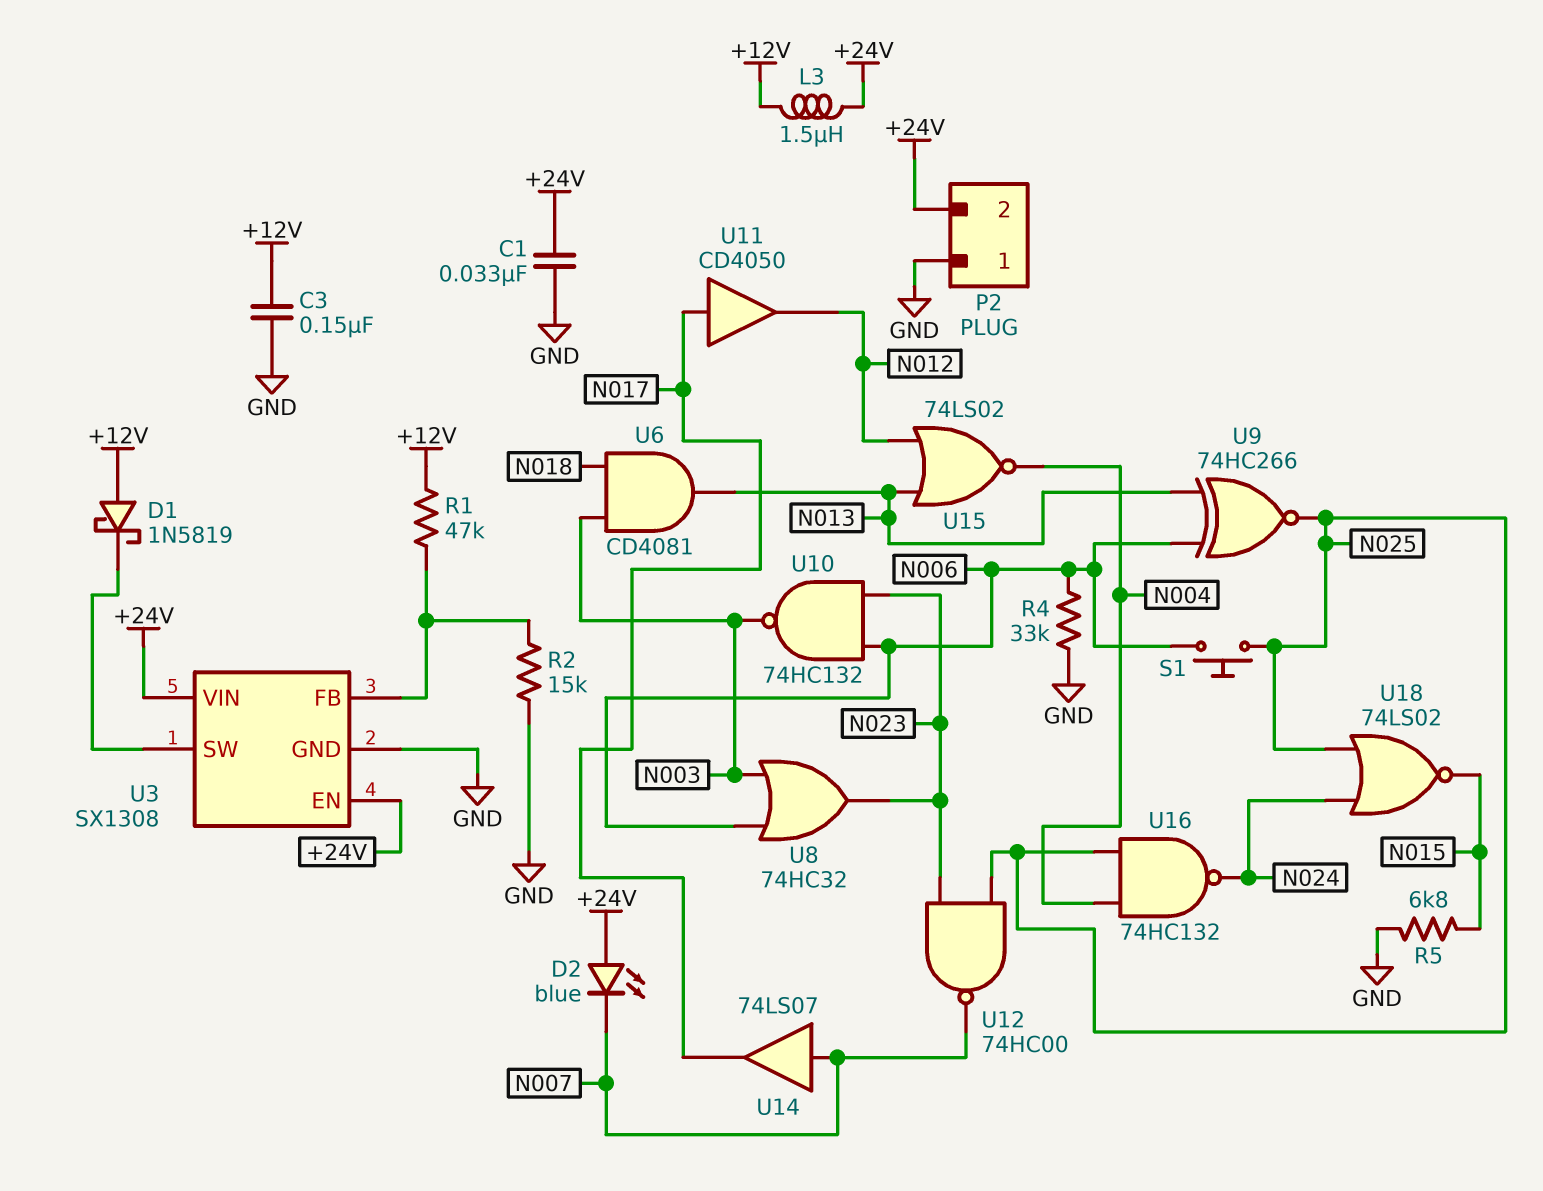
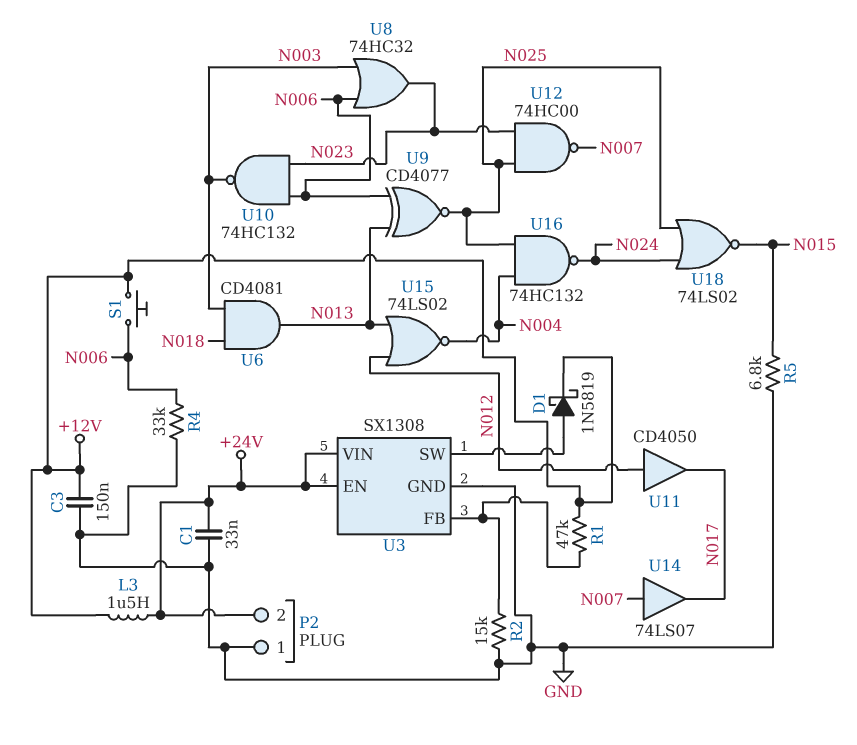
D1: schottky 1N5819 (A +12V, K U3/SW) -> schottky 1N5819 (A U3/SW, K +12V)
D2: LED blue (A +24V, K N007) -> none
S1: button (N006, N025) -> button (+12V, N006)
U9: XNOR 74HC266 (in N006, in N013, out N025) -> XNOR CD4077 (in N006, in N013, out N025)
U11: buffer CD4050 (in N017, out N012) -> buffer CD4050 (in N012, out N017)

